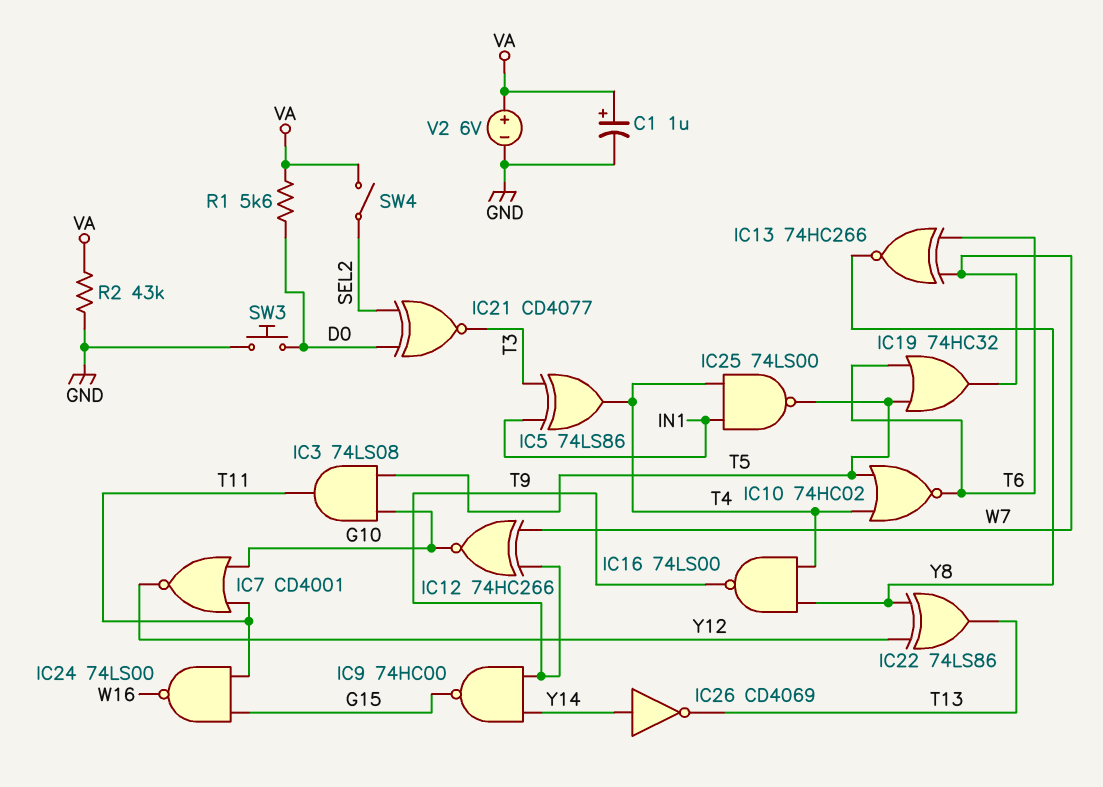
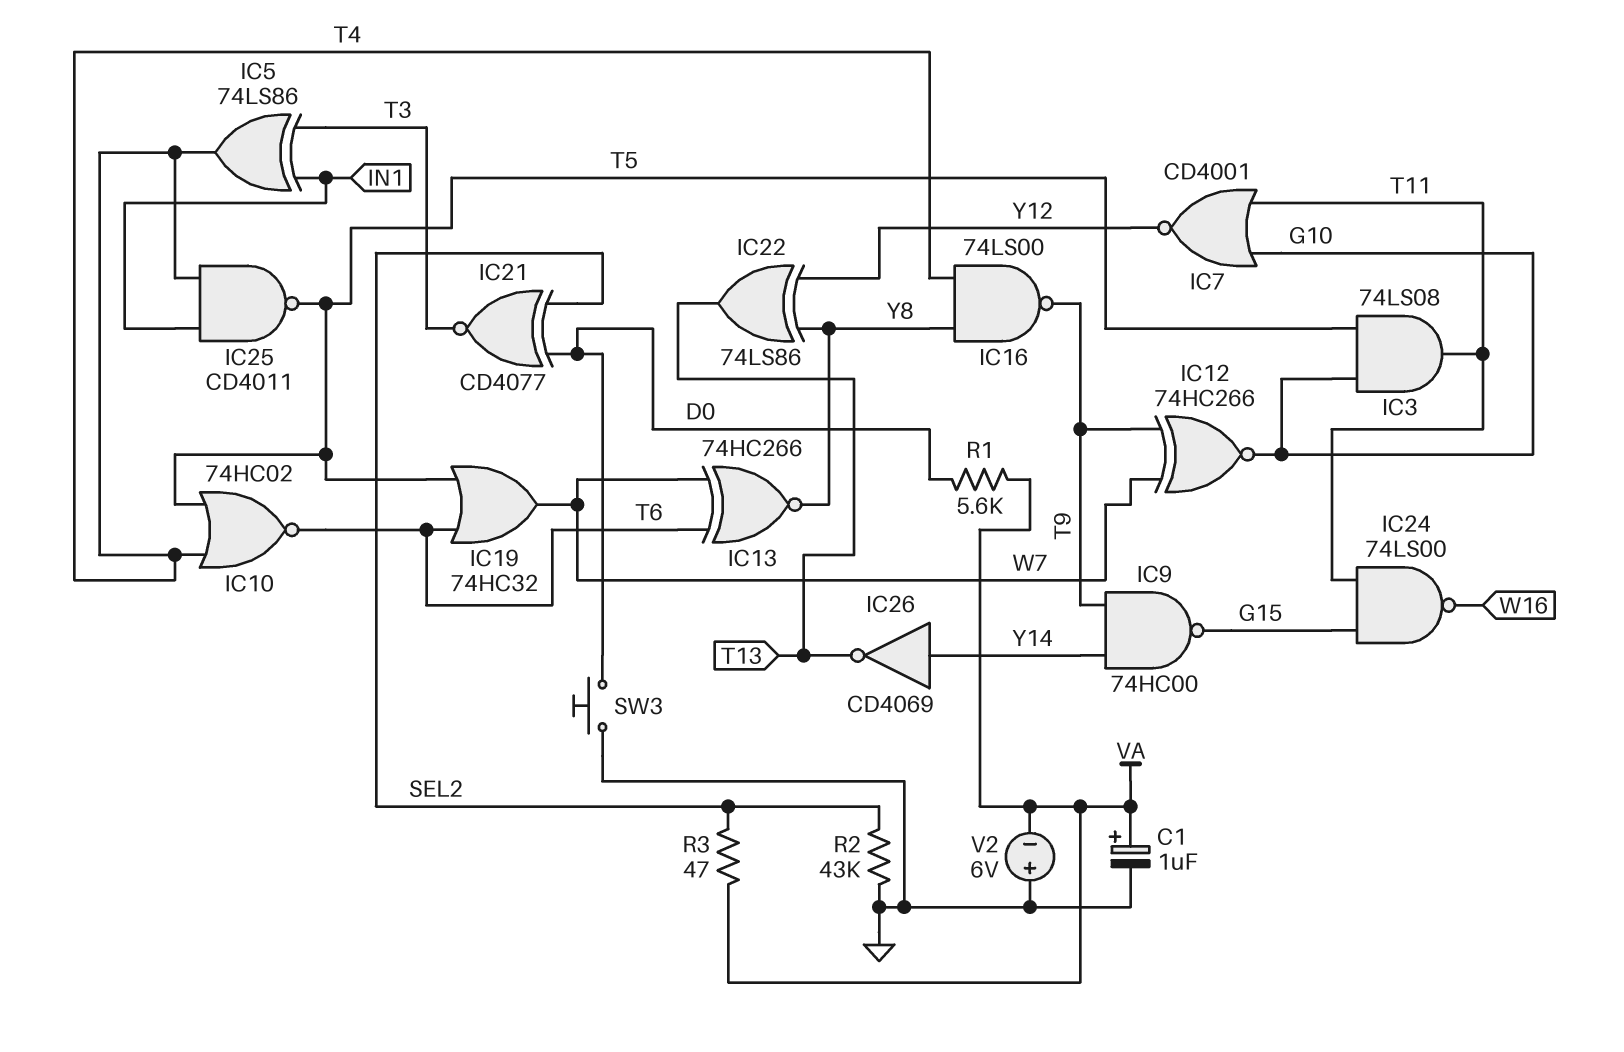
IC25: NAND 74LS00 (in IN1, in T4, out T5) -> NAND CD4011 (in IN1, in T4, out T5)
R2: 43k (GND, VA) -> 43k (GND, SEL2)
R3: none -> 47 (SEL2, VA)
SW4: switch (SEL2, VA) -> none
V2: 6V (plus VA, minus GND) -> 6V (plus GND, minus VA)

